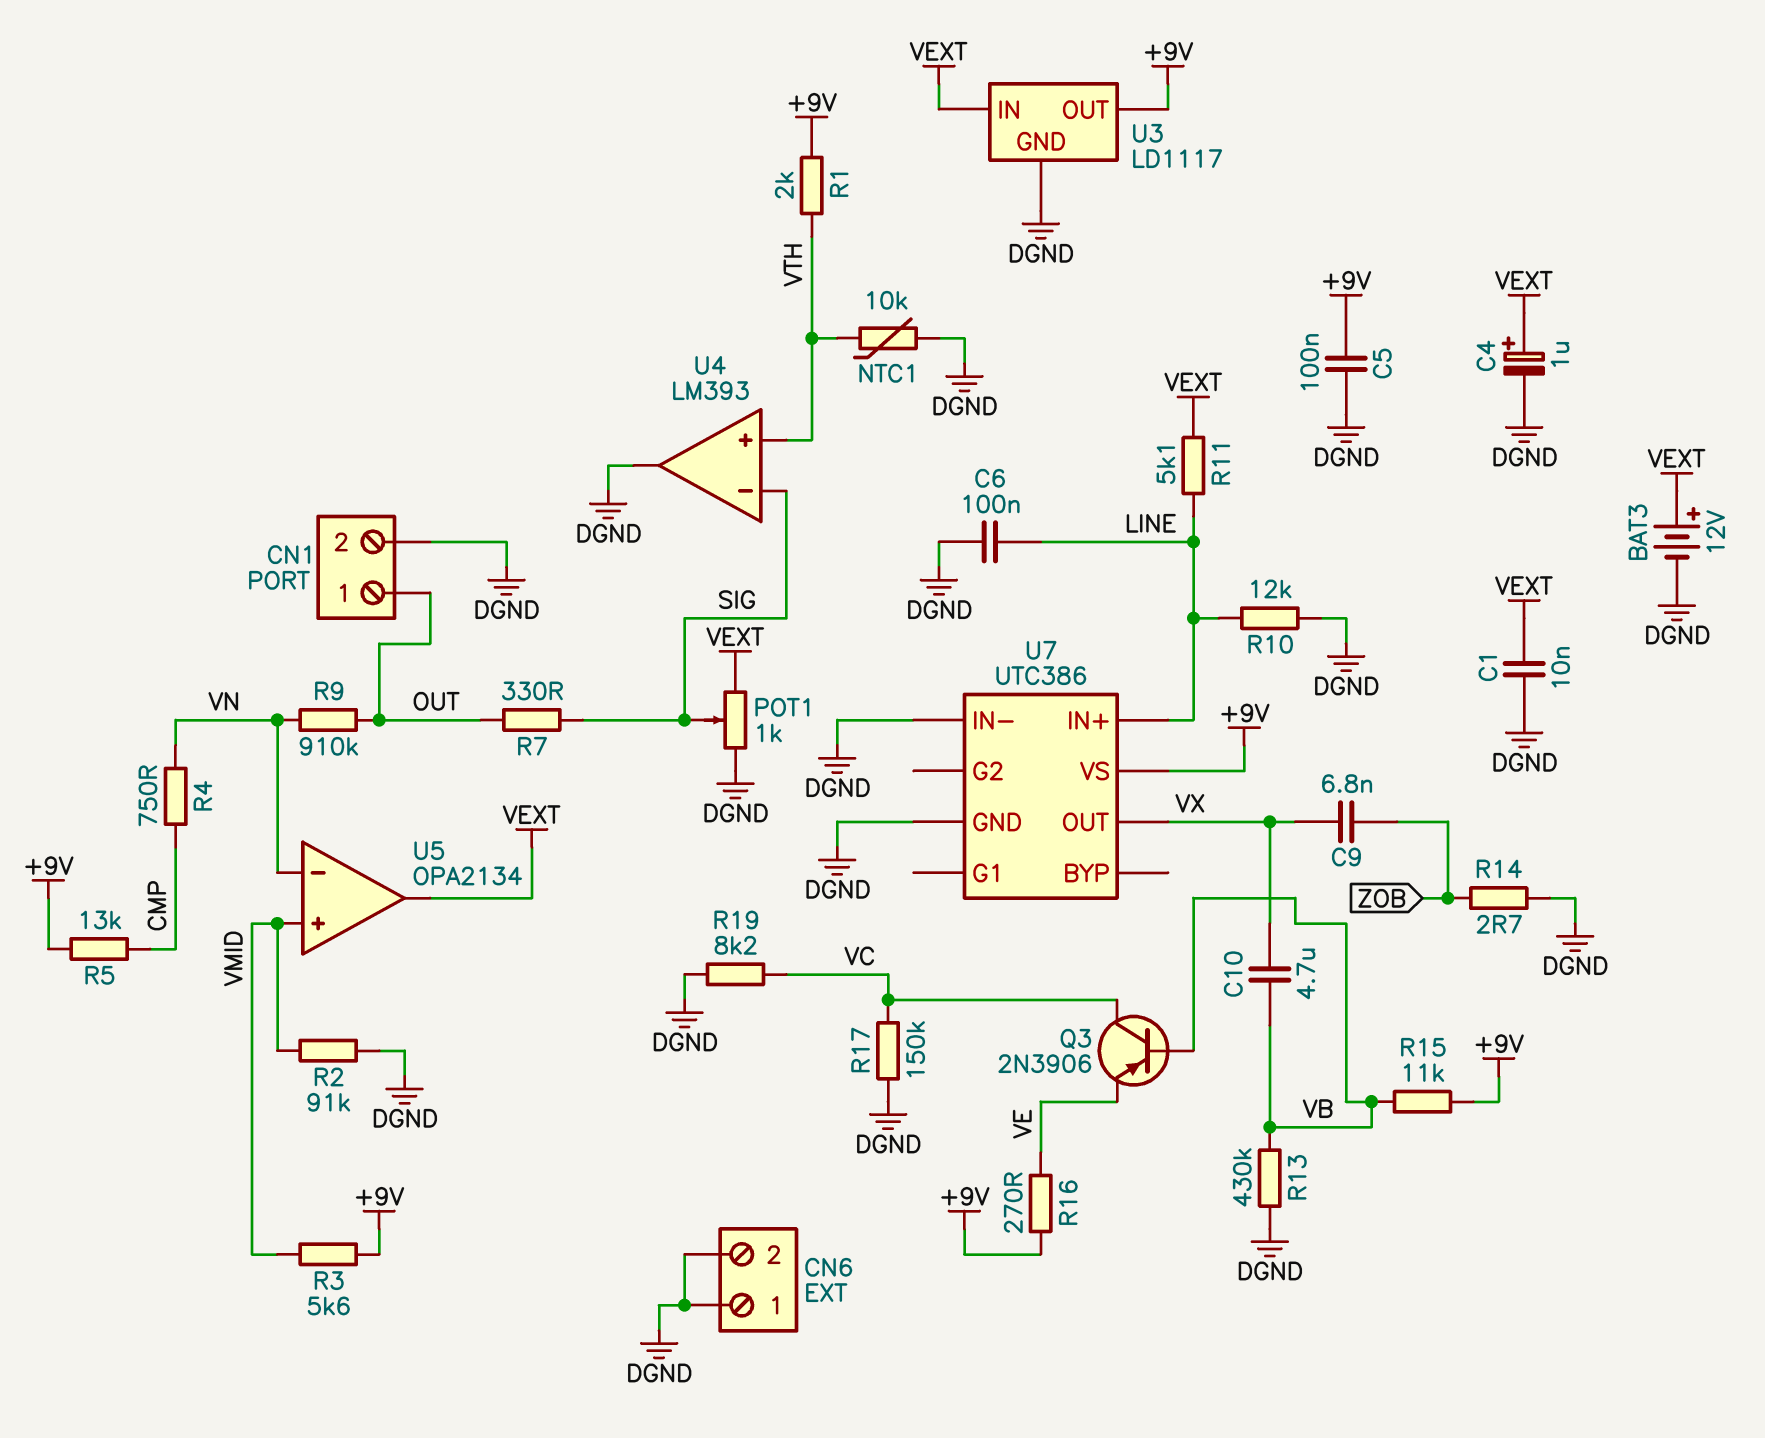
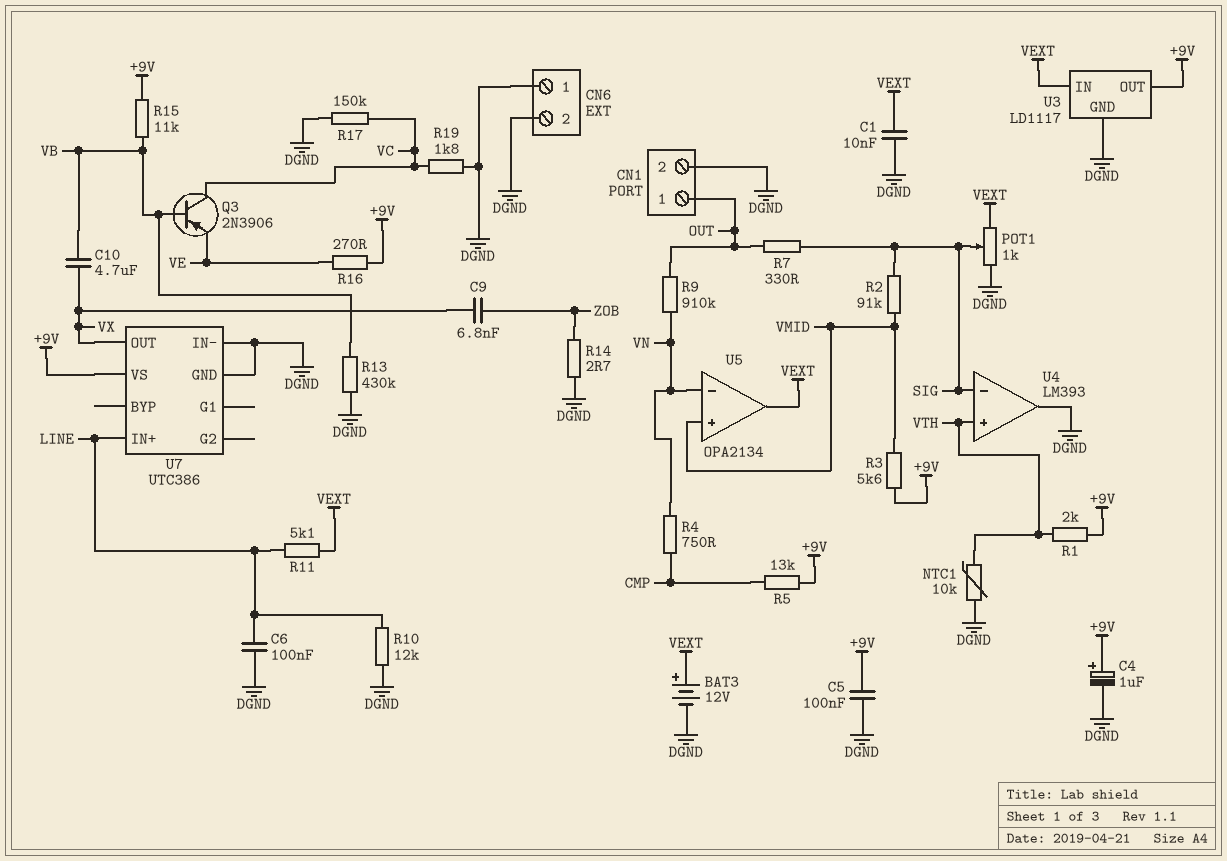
C4: 1uF (plus VEXT, minus DGND) -> 1uF (plus +9V, minus DGND)
R2: 91k (DGND, VMID) -> 91k (SIG, VMID)
R19: 8.2k (DGND, VC) -> 1.8k (DGND, VC)

